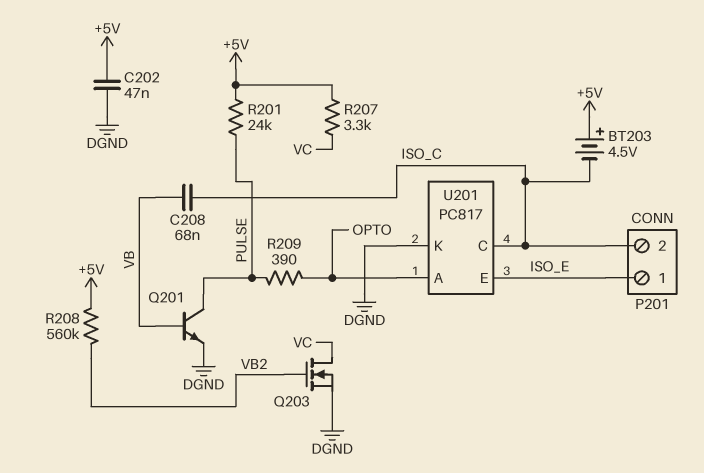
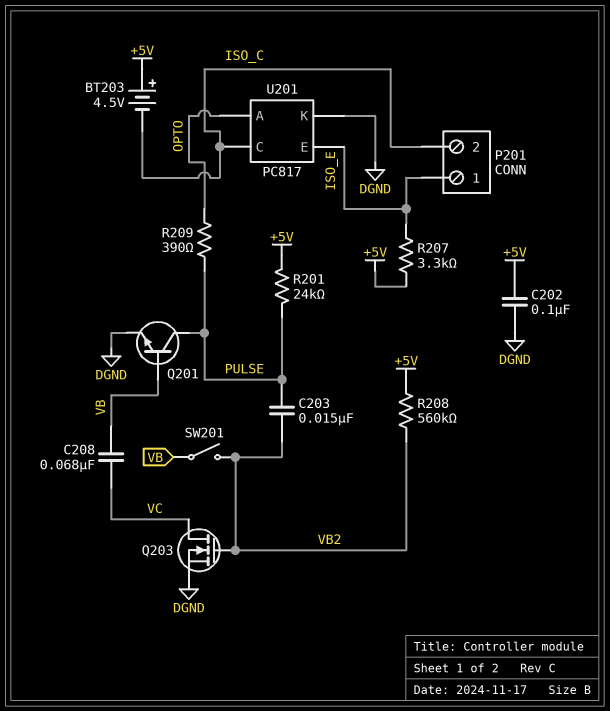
C202: 47nF (+5V, DGND) -> 100nF (+5V, DGND)
C203: none -> 15nF (PULSE, VB2)
C208: 68nF (ISO_C, VB) -> 68nF (VB, VC)
R207: 3.3k (+5V, VC) -> 3.3k (+5V, ISO_E)
SW201: none -> switch (VB, VB2)

